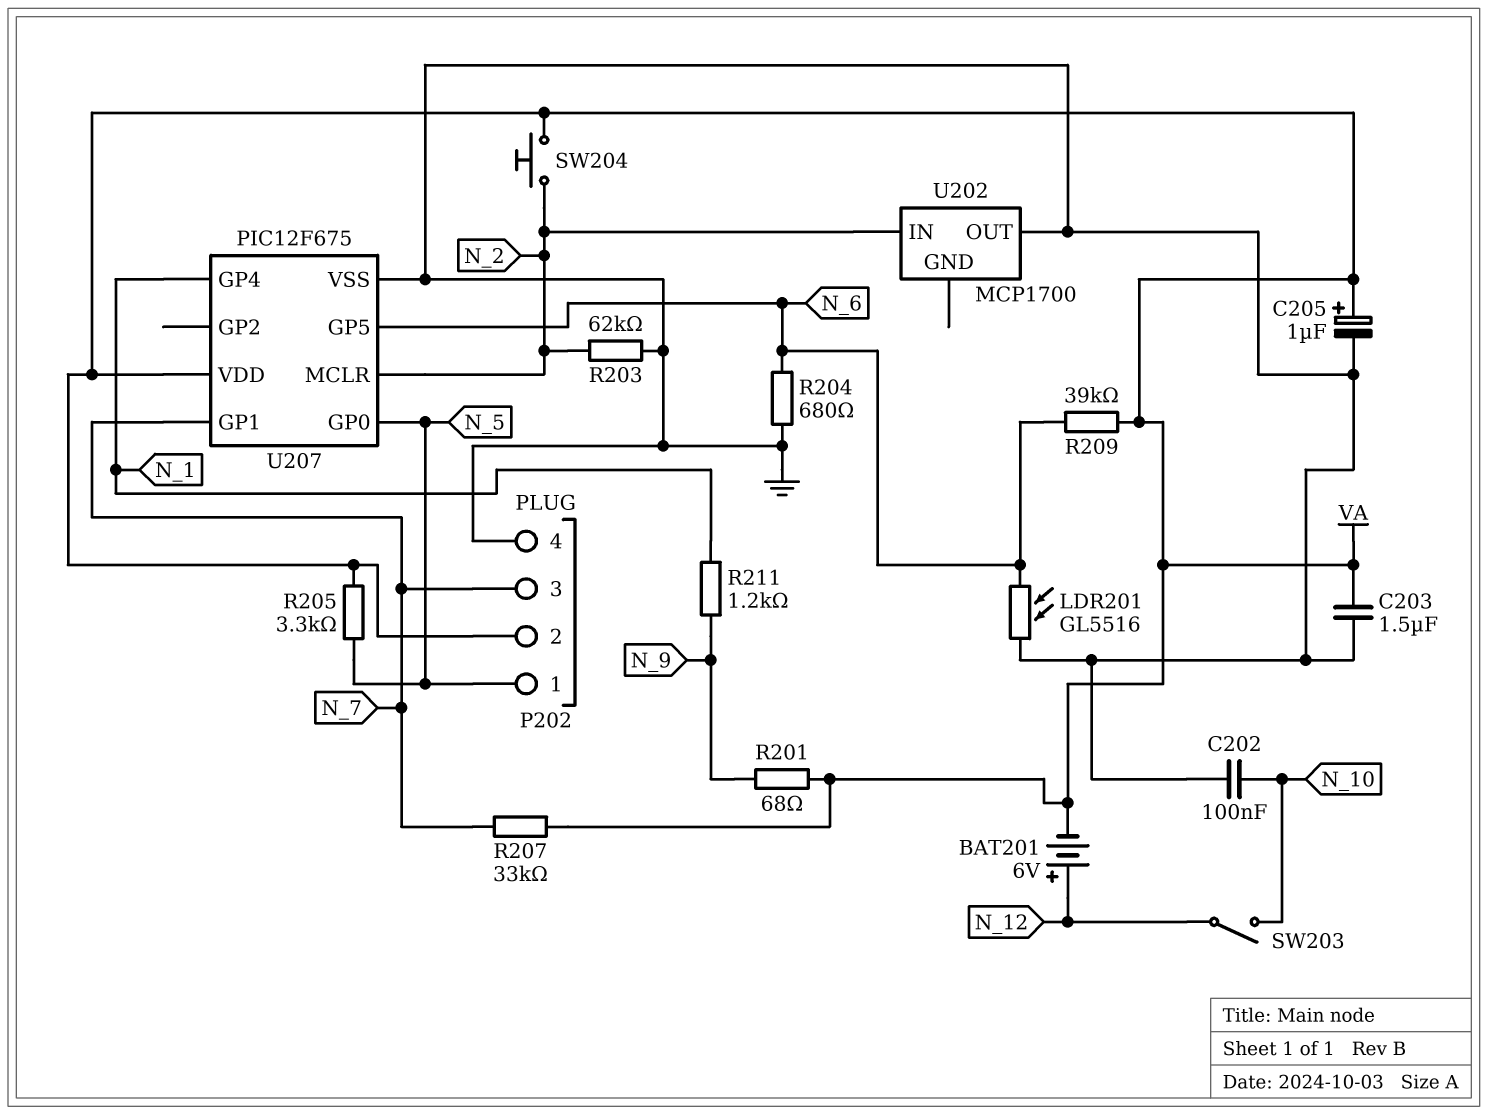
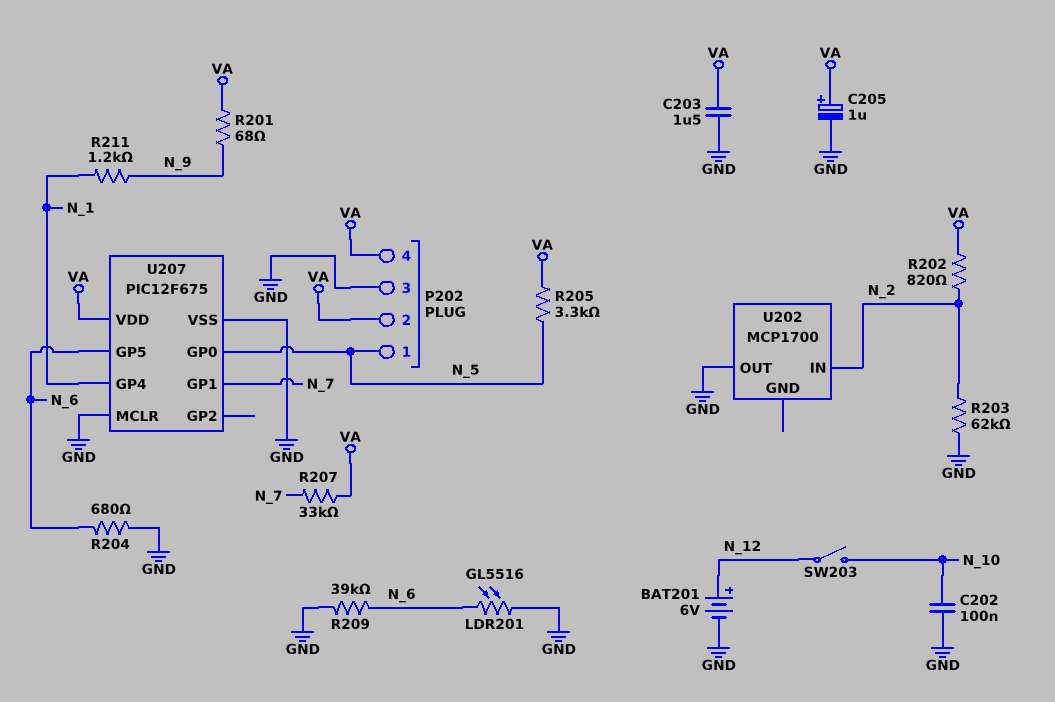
BAT201: 6V (plus N_12, minus VA) -> 6V (plus N_12, minus GND)
P202 pin 3: N_7 -> GND
P202 pin 4: GND -> VA
R202: none -> 820 (N_2, VA)
R209: 39k (N_6, VA) -> 39k (GND, N_6)
SW204: button (N_2, VA) -> none
U207 pin MCLR: N_2 -> GND

